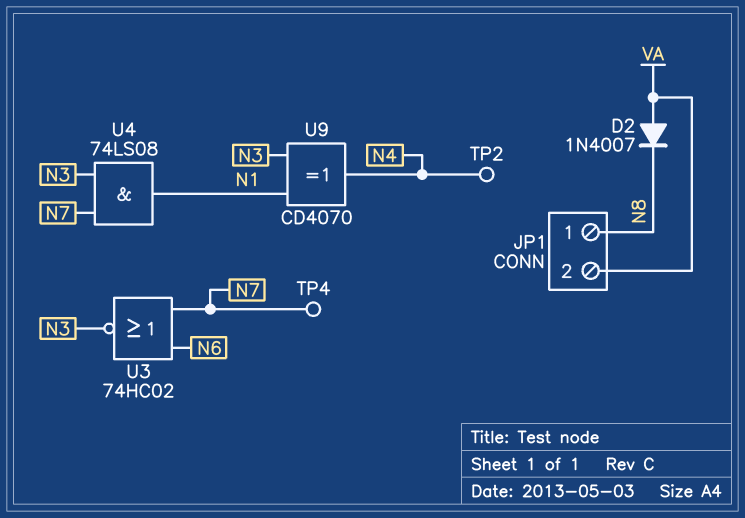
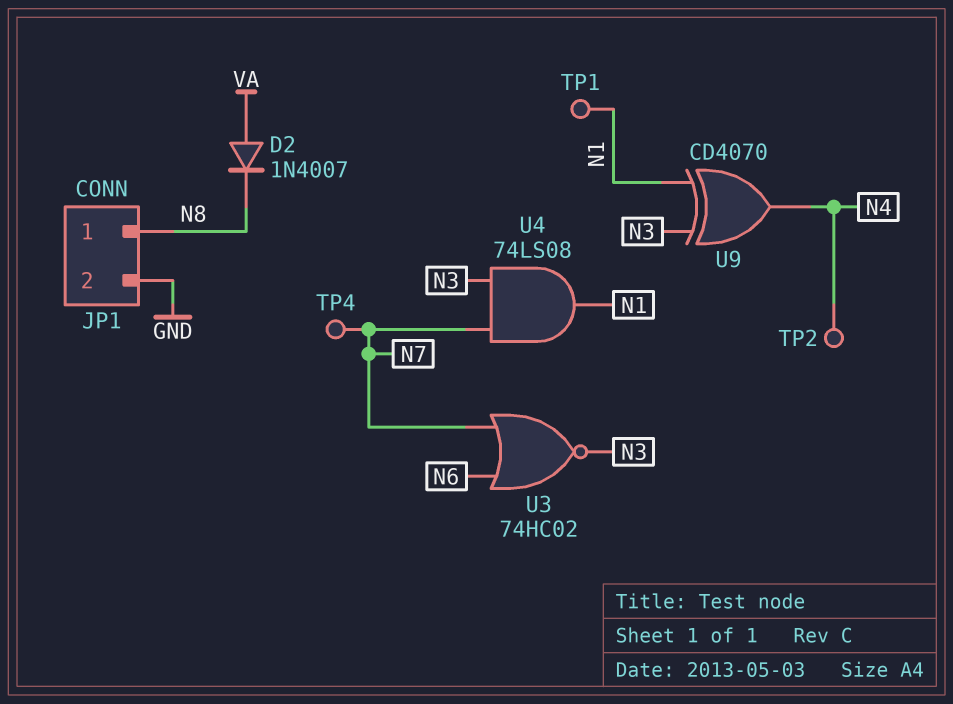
JP1 pin 2: VA -> GND
TP1: none -> test point (N1)

